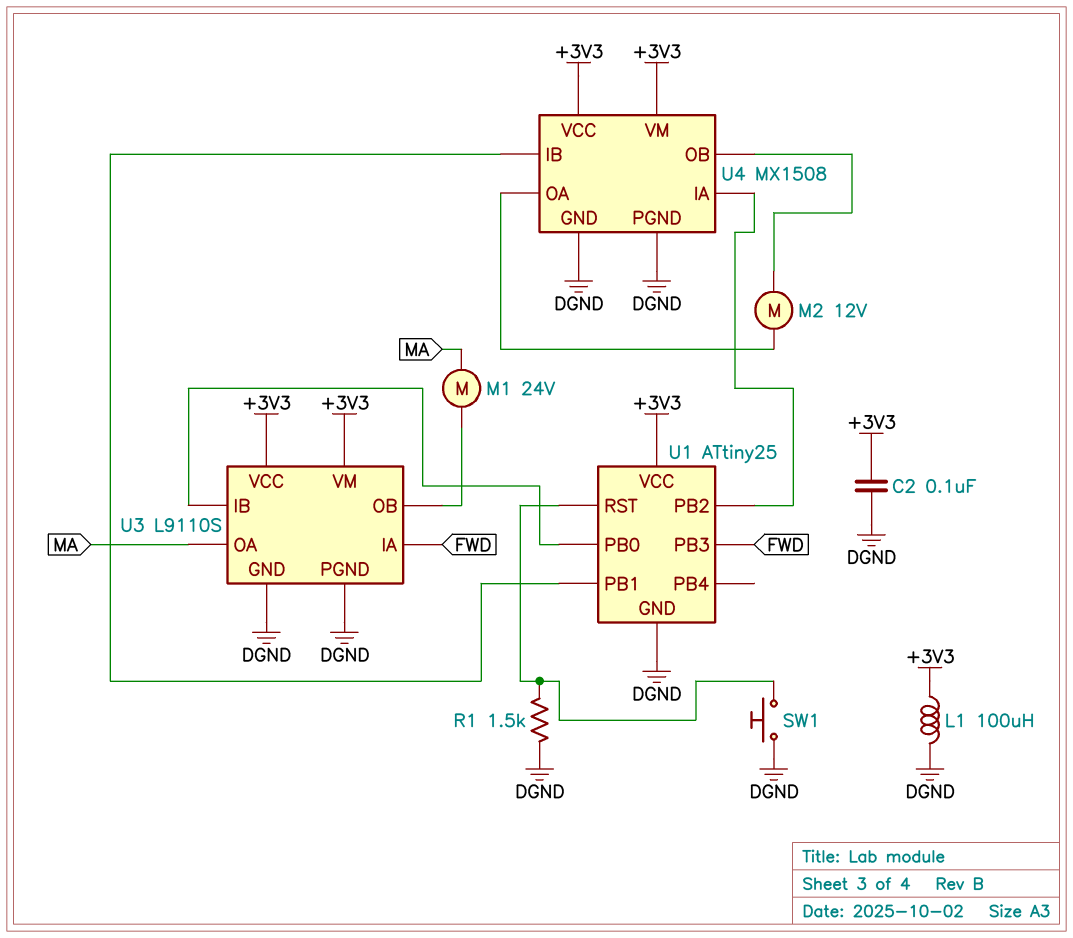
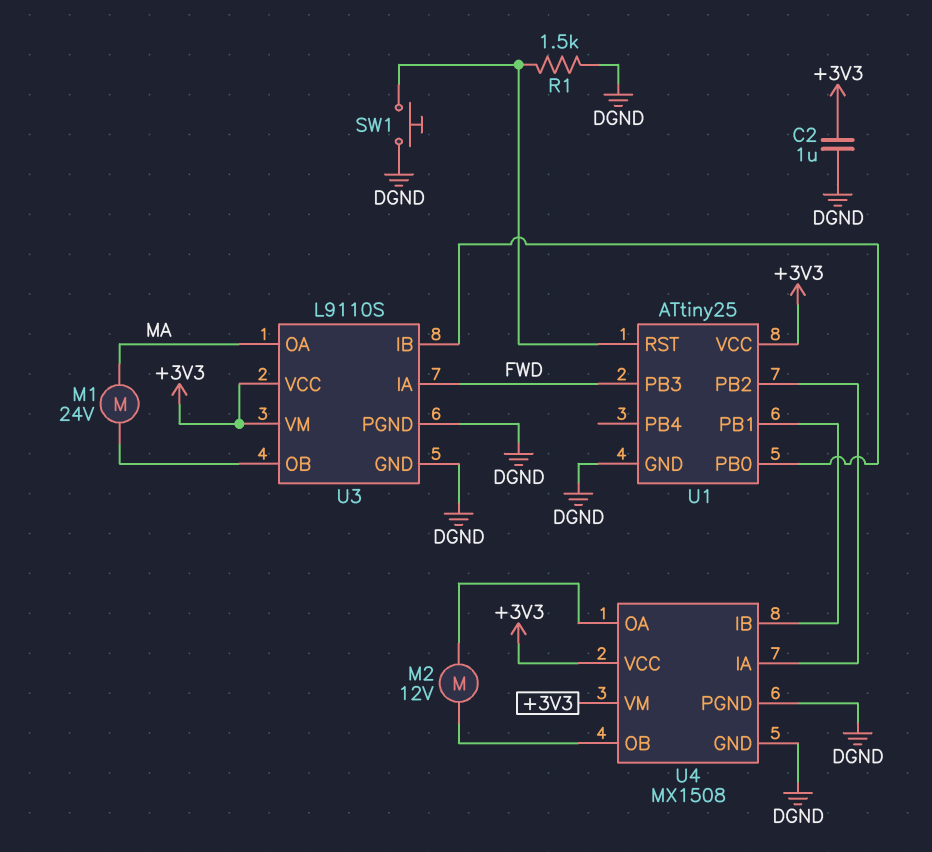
C2: 100nF (+3V3, DGND) -> 1uF (+3V3, DGND)
L1: 100uH (+3V3, DGND) -> none

